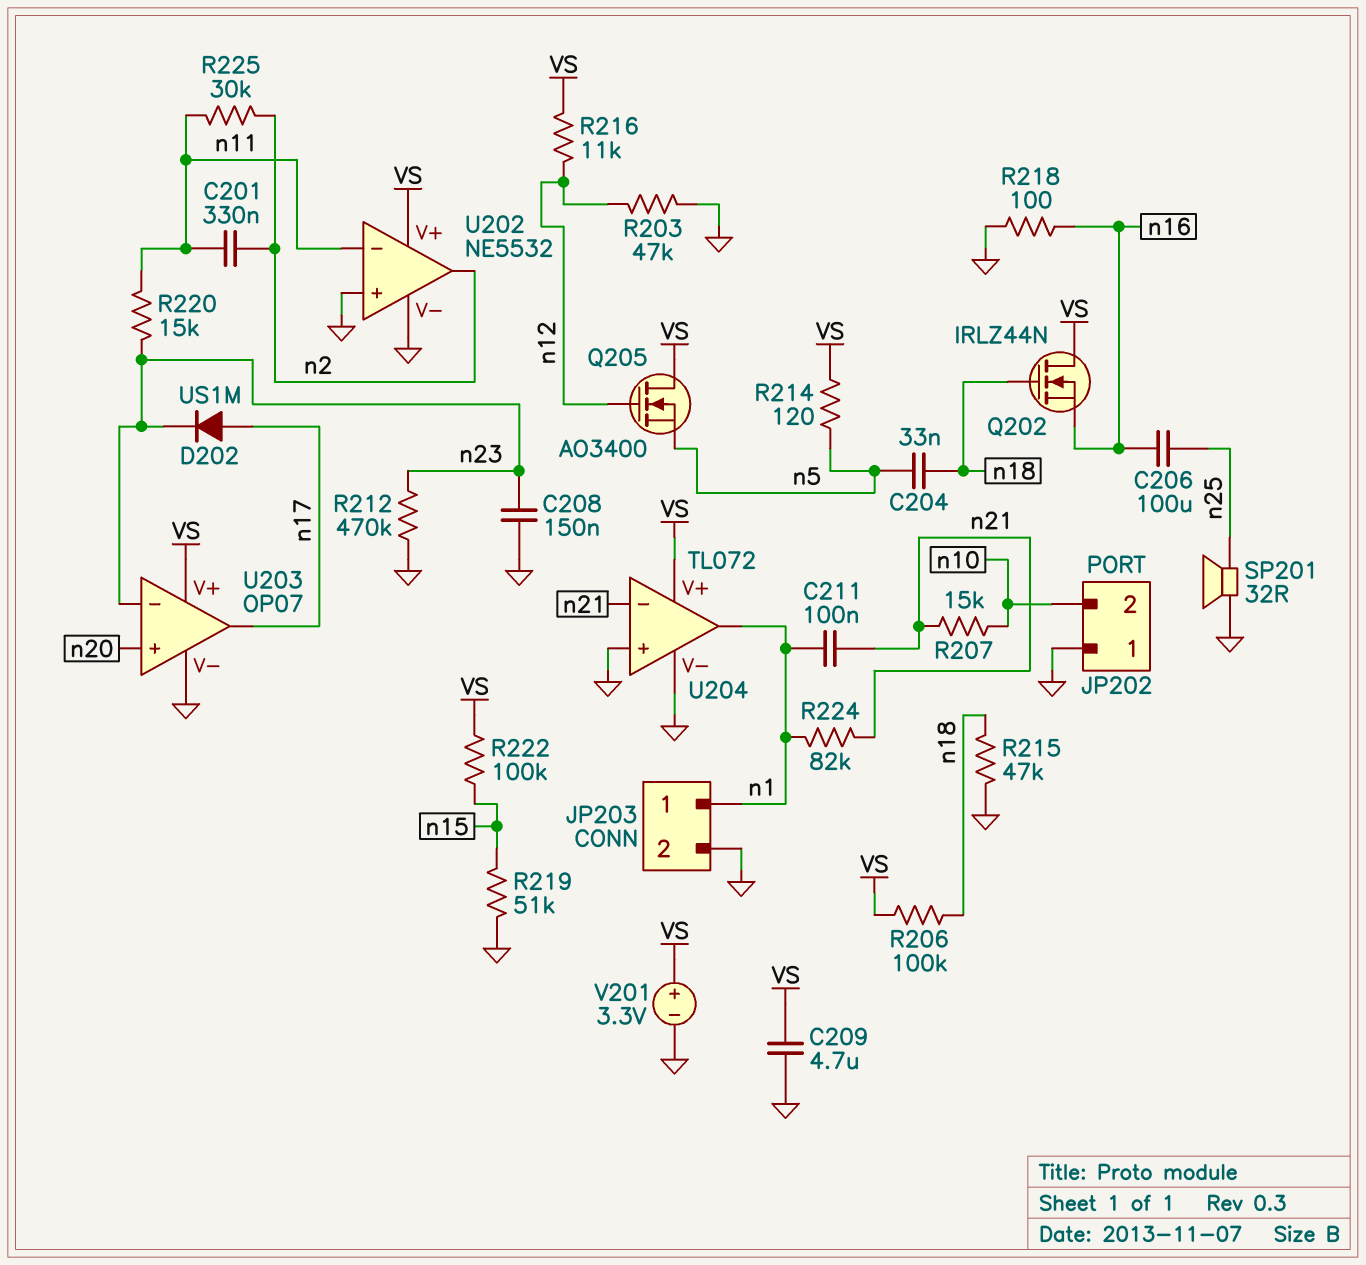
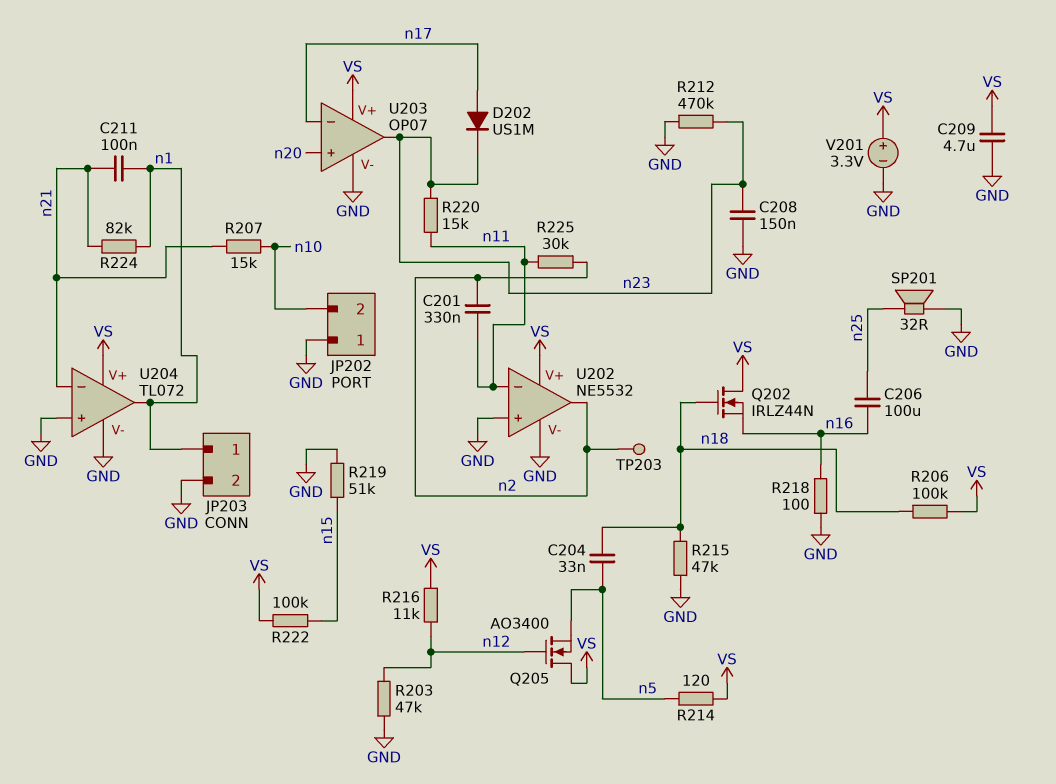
TP203: none -> test point (n2)
U203 pin in-: n23 -> n17
U203 pin out: n17 -> n23

